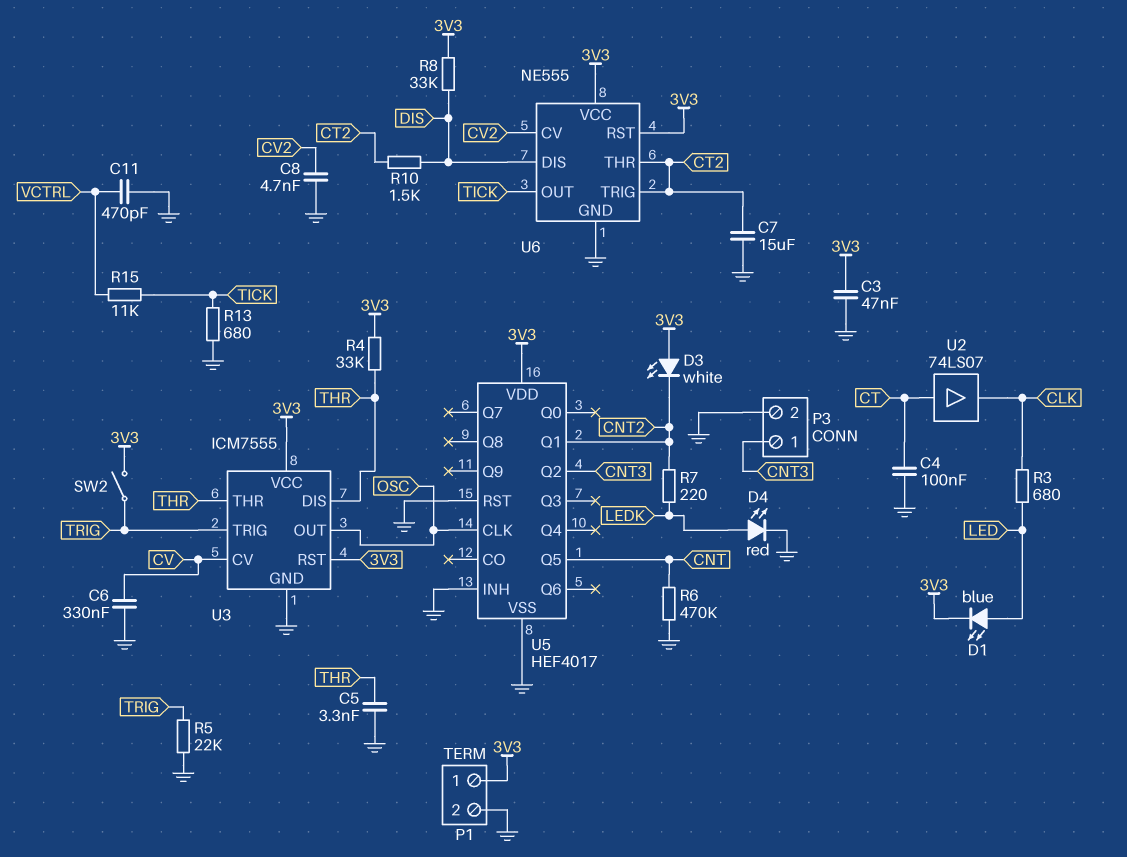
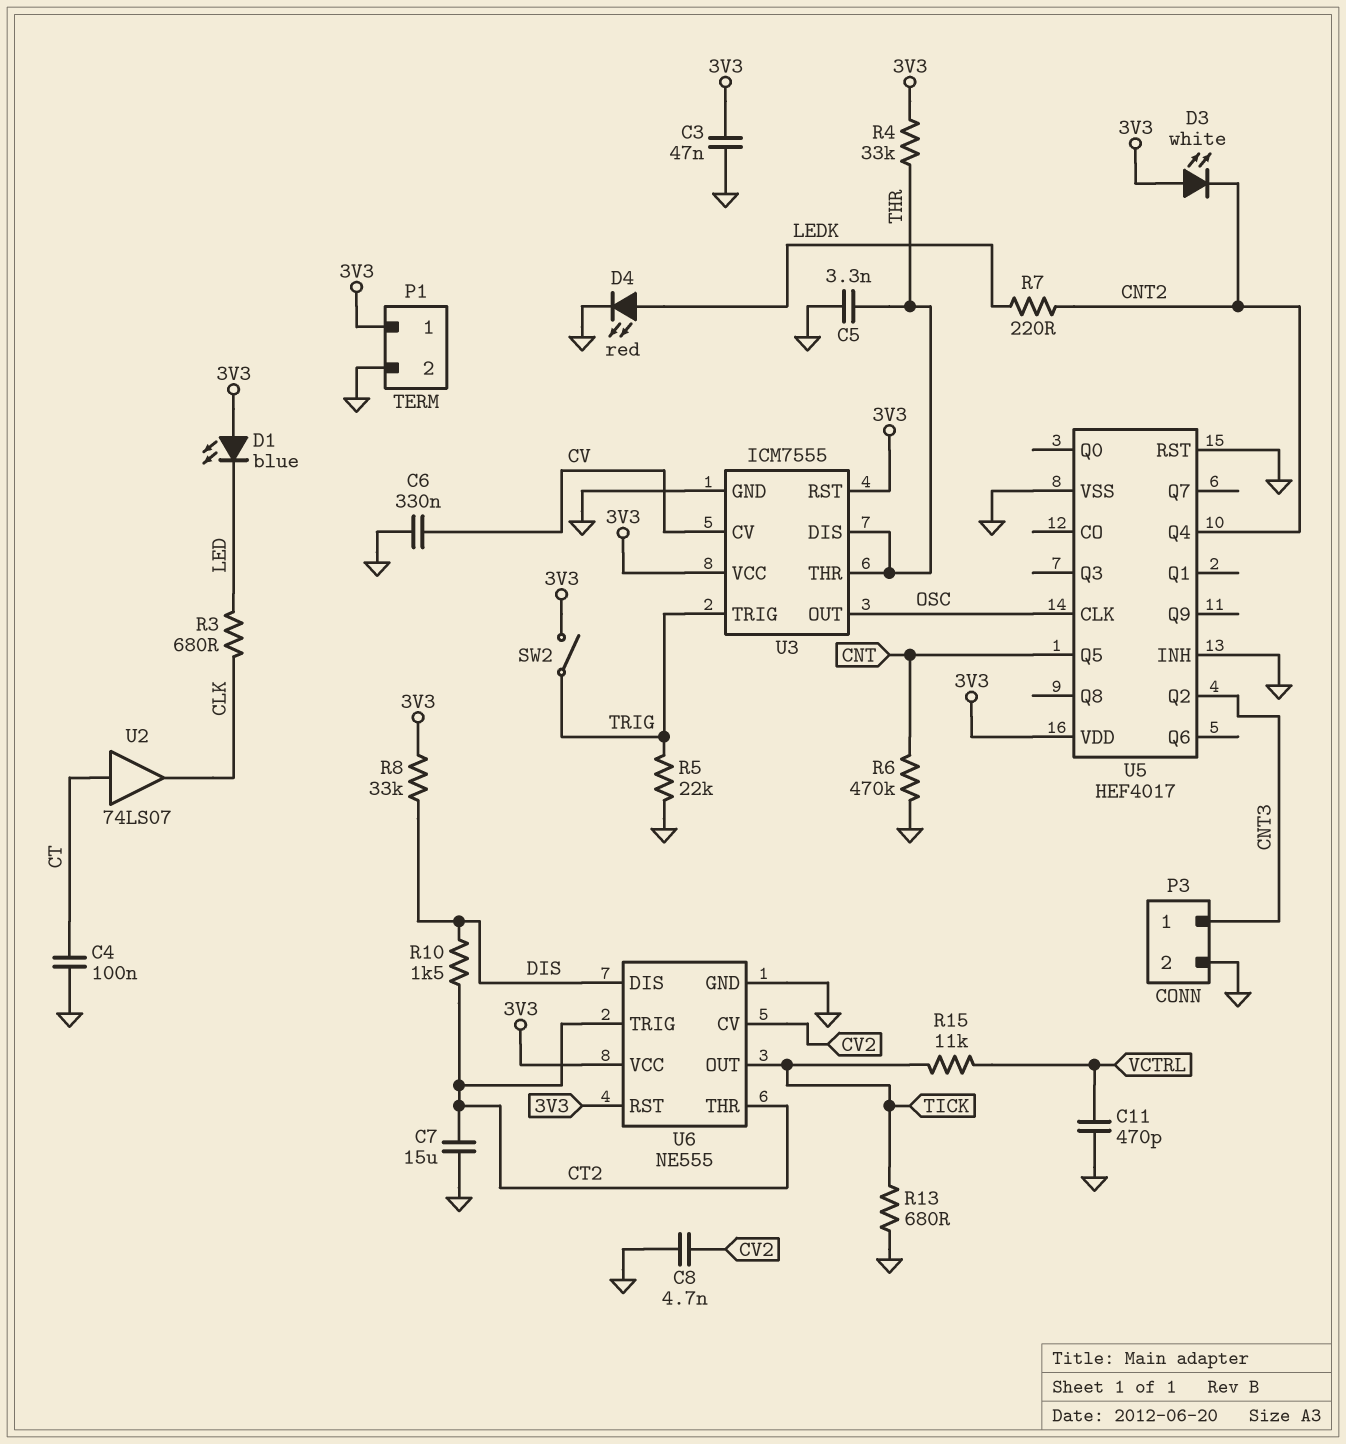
D1: LED blue (A LED, K 3V3) -> LED blue (A 3V3, K LED)
U5 pin Q1: CNT2 -> none
U5 pin Q4: none -> CNT2

